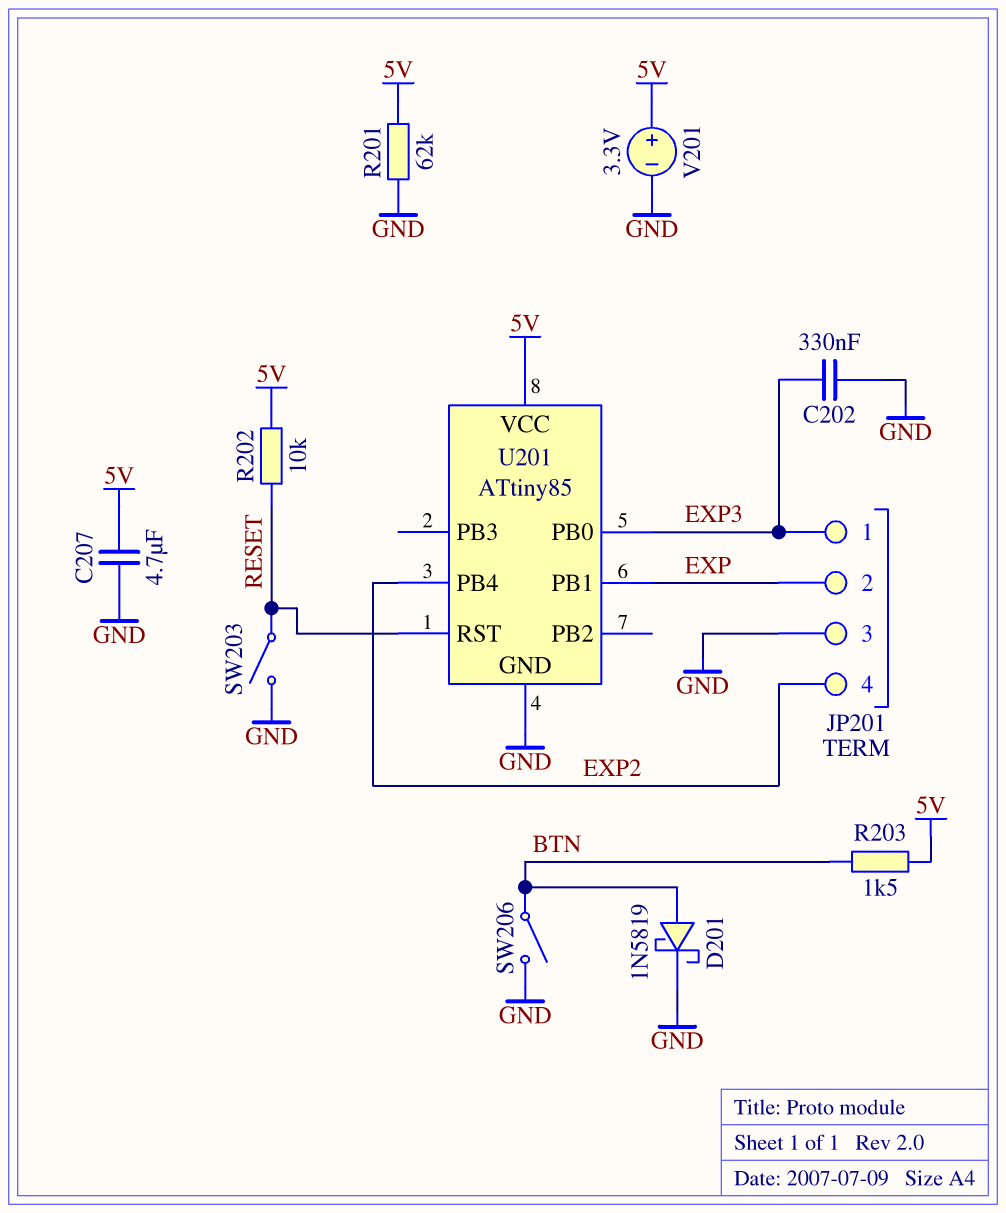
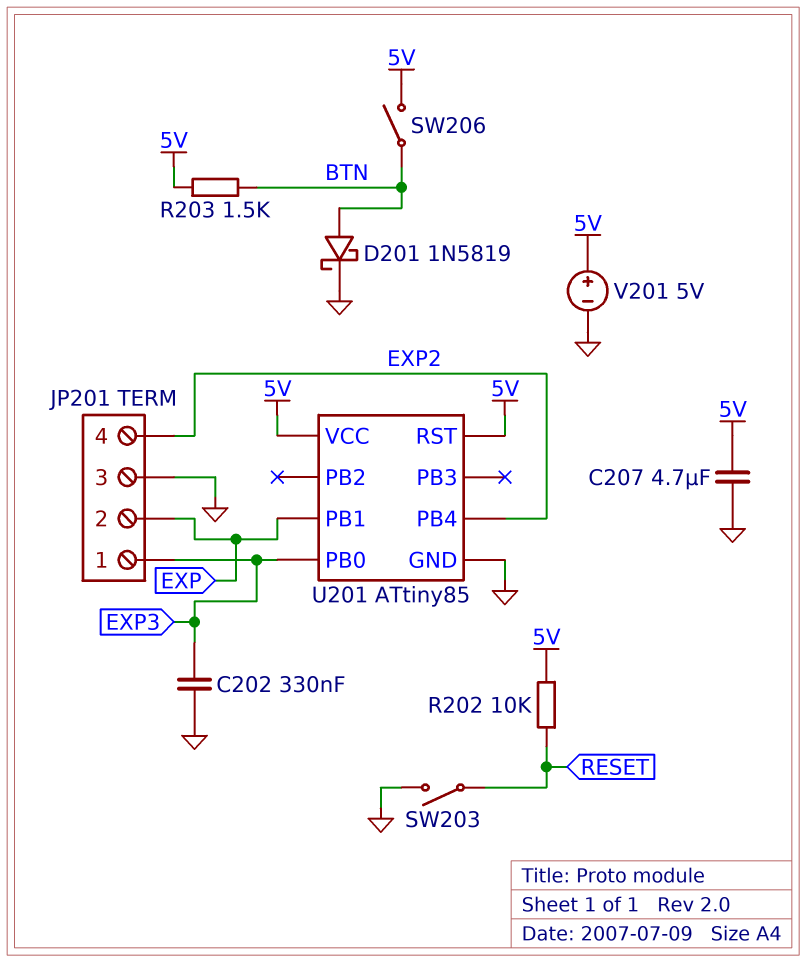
R201: 62k (5V, GND) -> none
SW206: switch (BTN, GND) -> switch (5V, BTN)
U201 pin RST: RESET -> 5V
V201: 3.3V (plus 5V, minus GND) -> 5V (plus 5V, minus GND)

